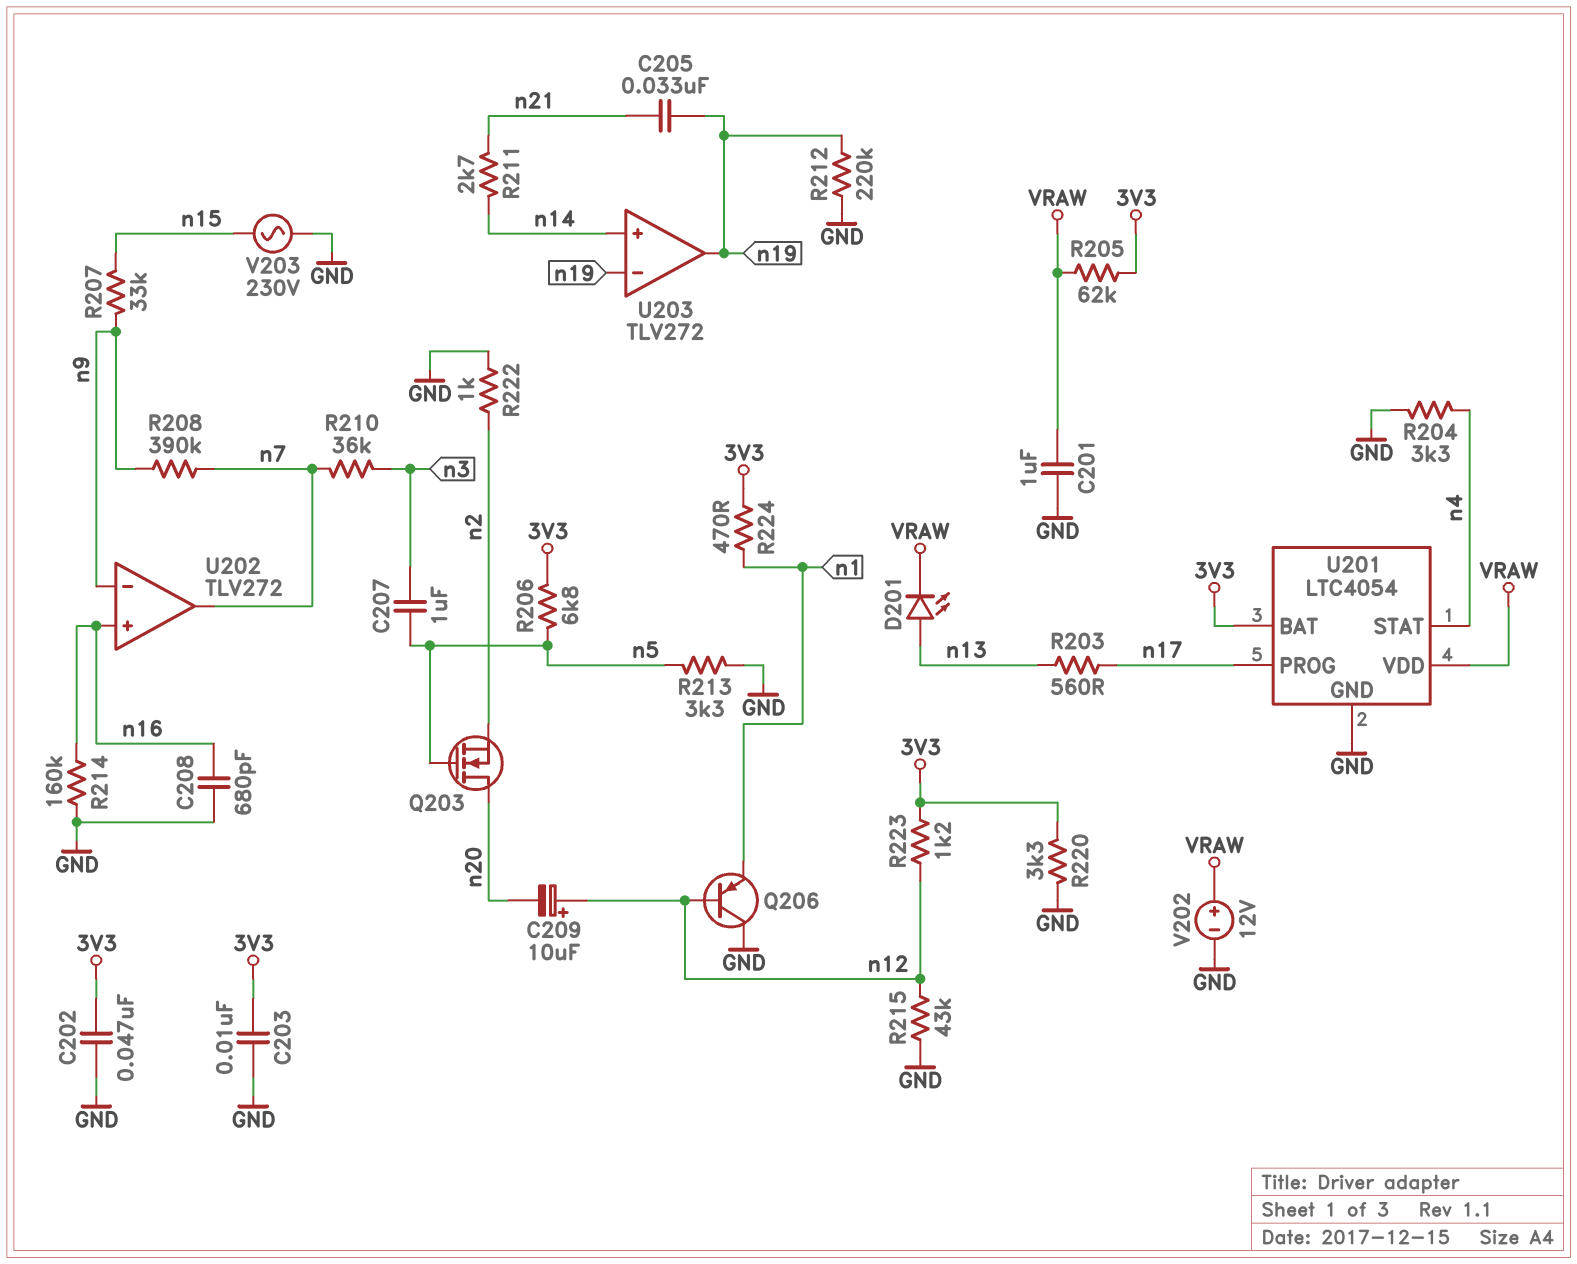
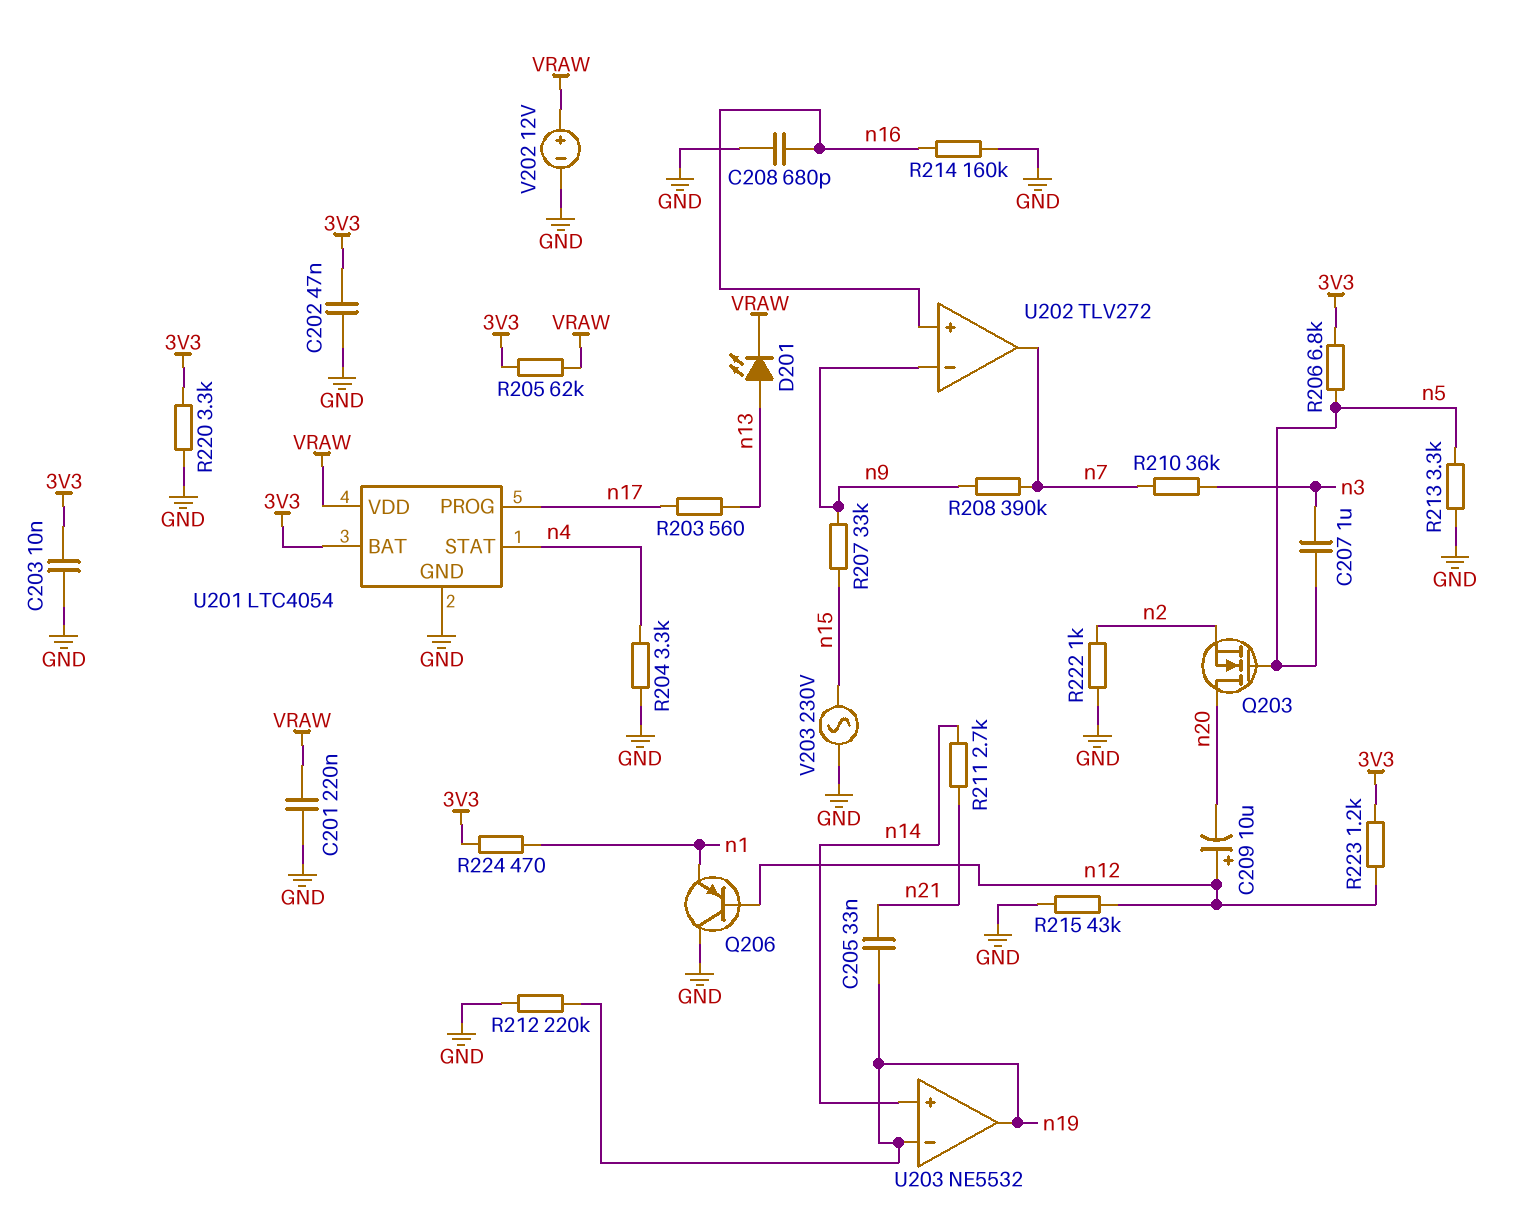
C201: 1uF (GND, VRAW) -> 220nF (GND, VRAW)
U203: TLV272 -> NE5532

